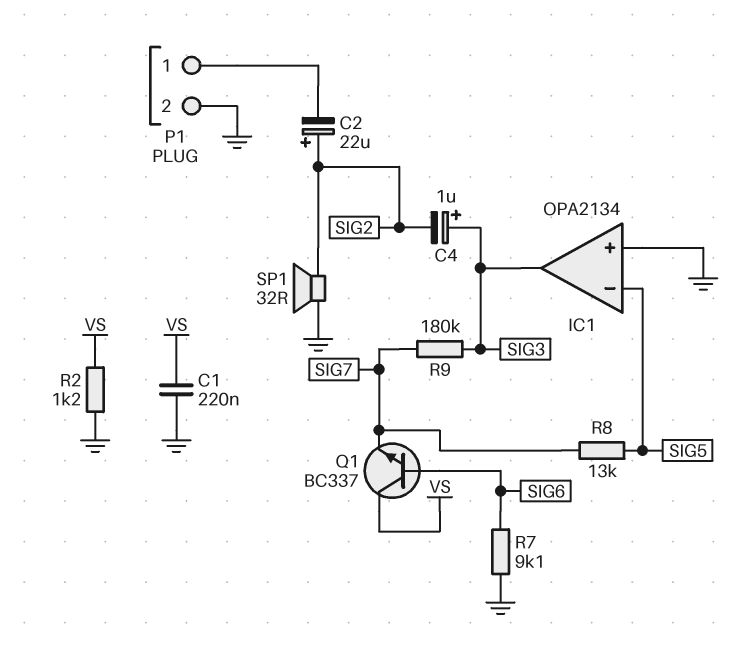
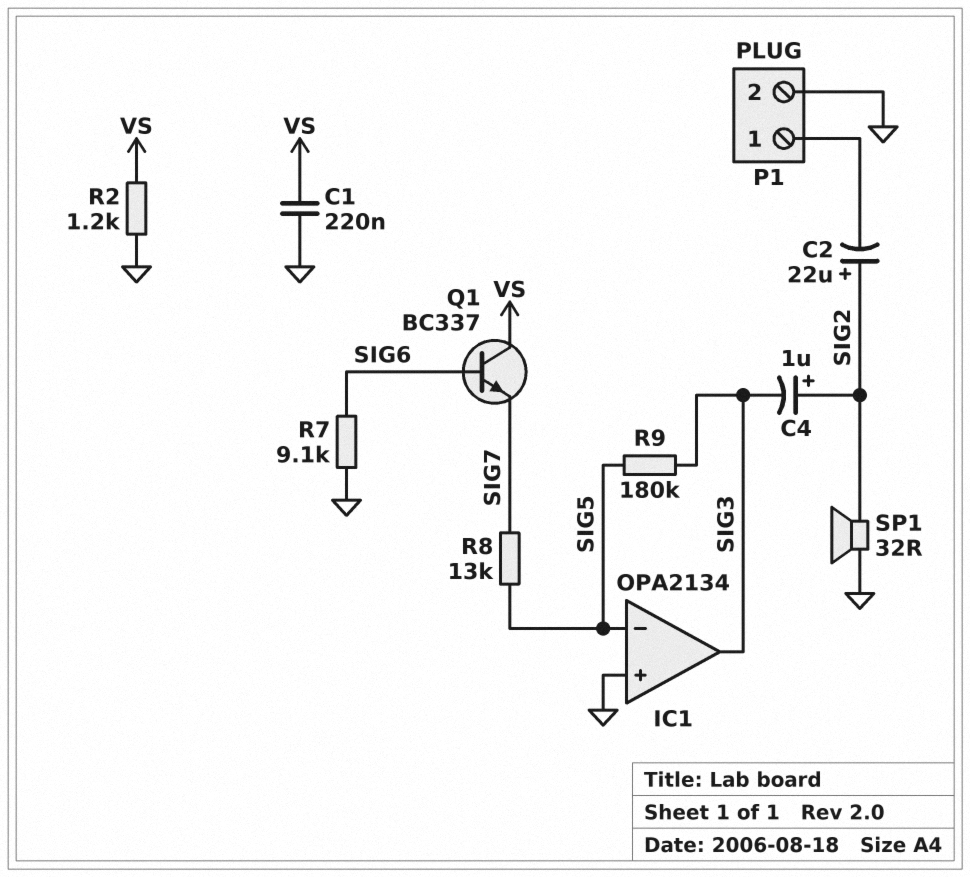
C4: 1uF (plus SIG3, minus SIG2) -> 1uF (plus SIG2, minus SIG3)
R9: 180k (SIG3, SIG7) -> 180k (SIG3, SIG5)

